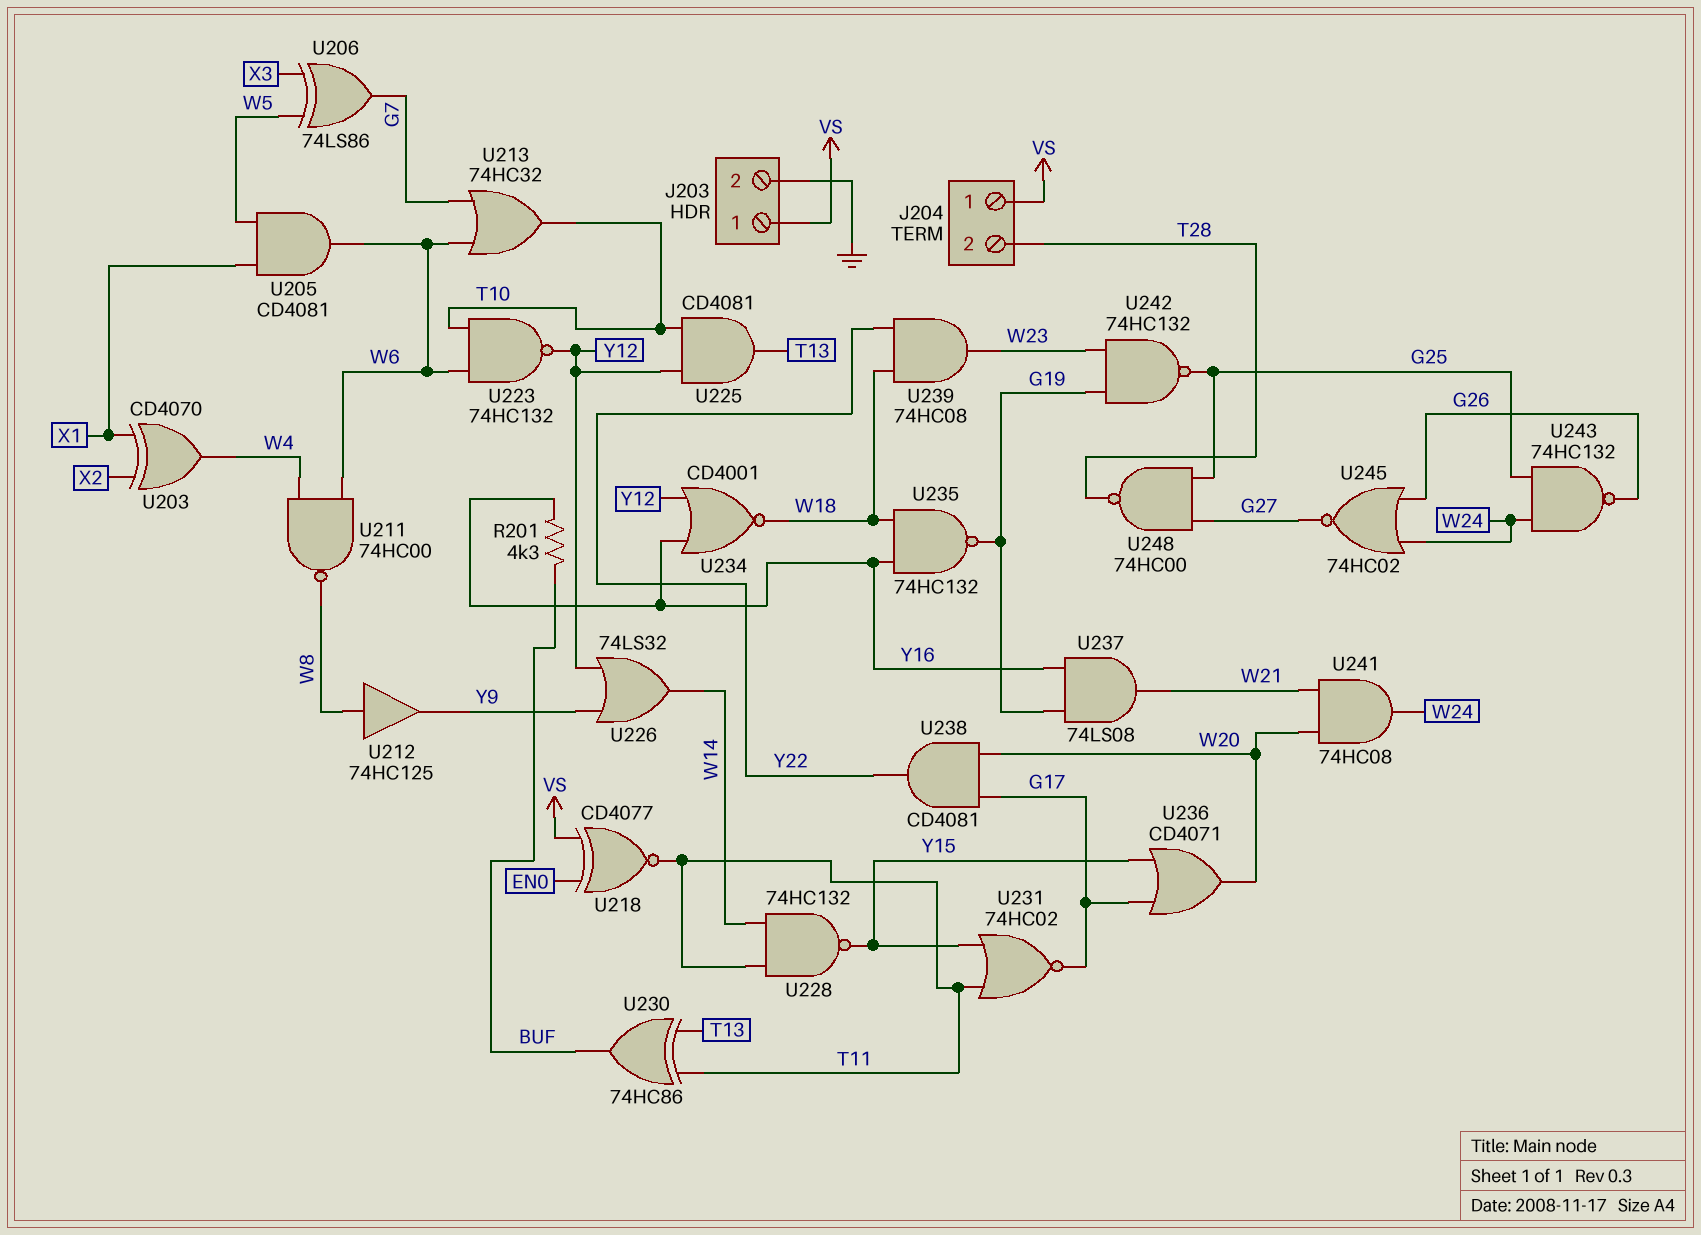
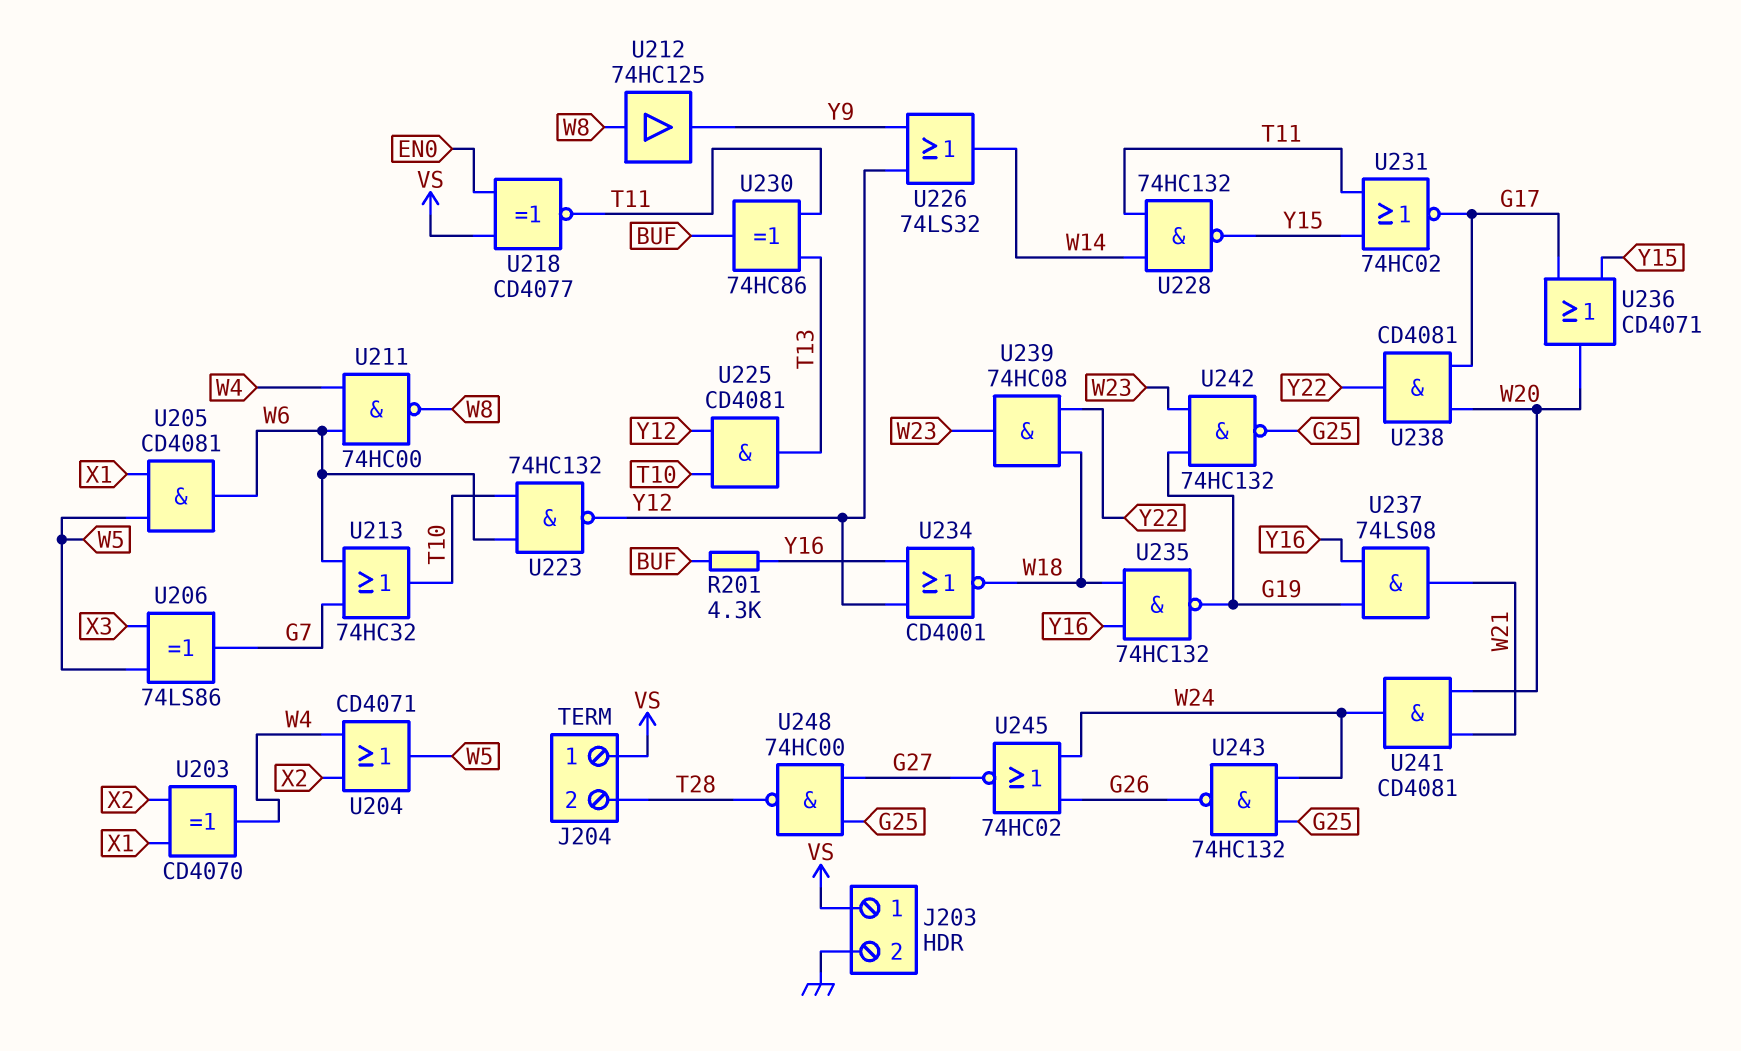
U204: none -> OR CD4071 (in W4, in X2, out W5)
U241: AND 74HC08 (in W20, in W21, out W24) -> AND CD4081 (in W20, in W21, out W24)

